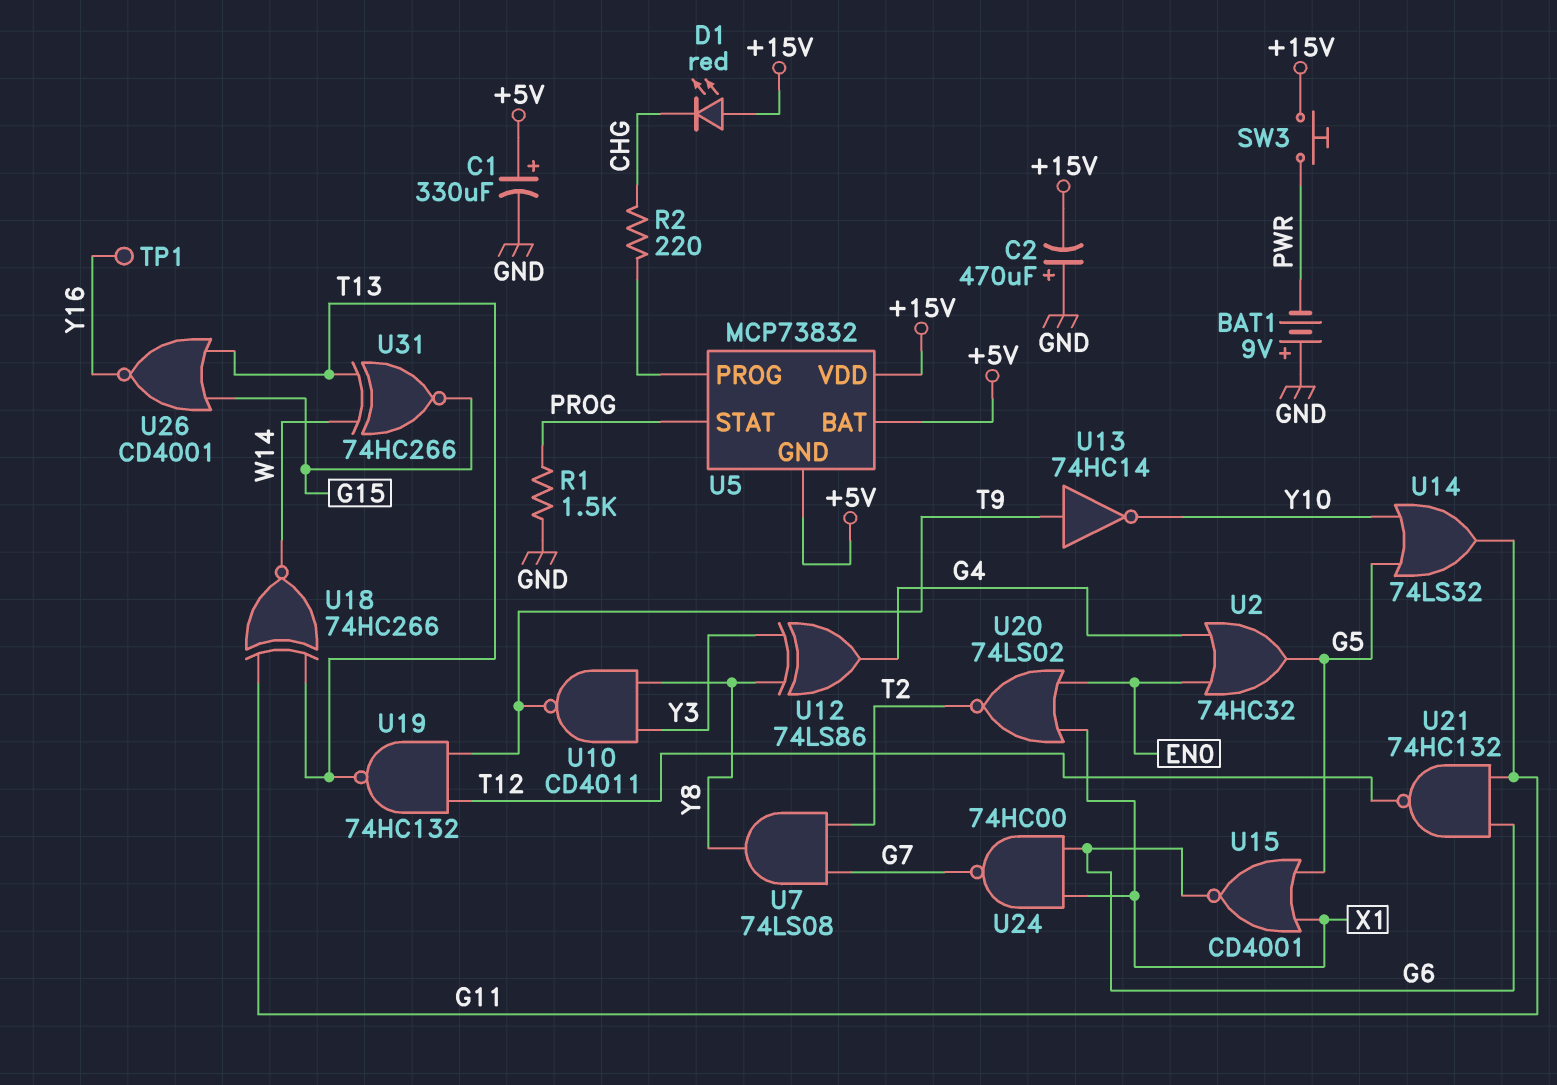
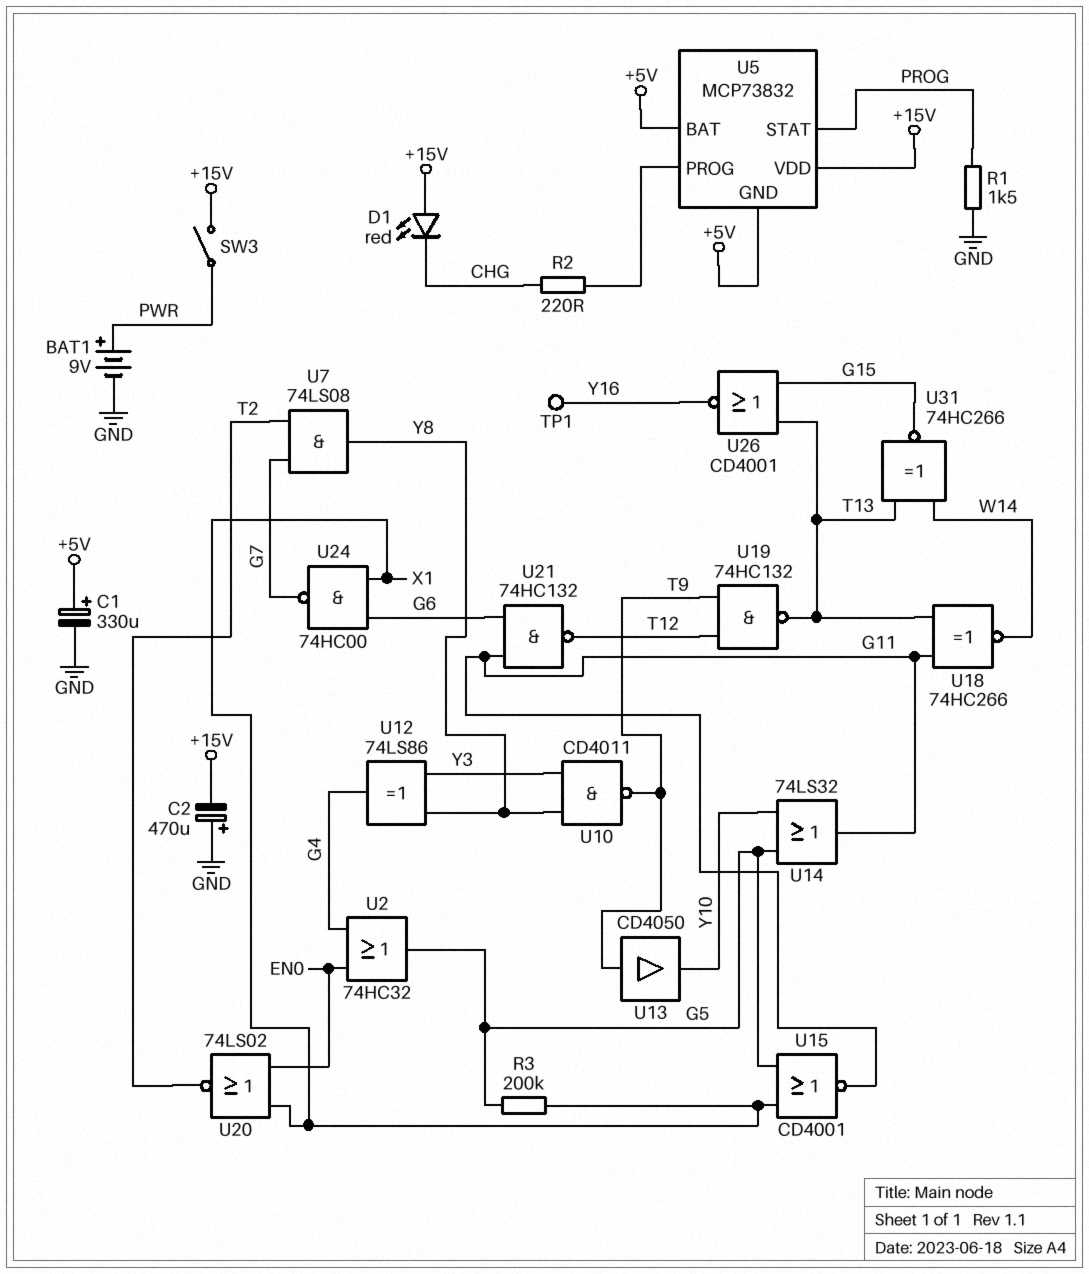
BAT1: 9V (plus GND, minus PWR) -> 9V (plus PWR, minus GND)
R3: none -> 200k (G5, X1)
SW3: button (+15V, PWR) -> switch (+15V, PWR)
U13: NOT 74HC14 (in T9, out Y10) -> buffer CD4050 (in T9, out Y10)
U15: NOR CD4001 (in G5, in X1, out G6) -> NOR CD4001 (in G5, in X1, out G11)

